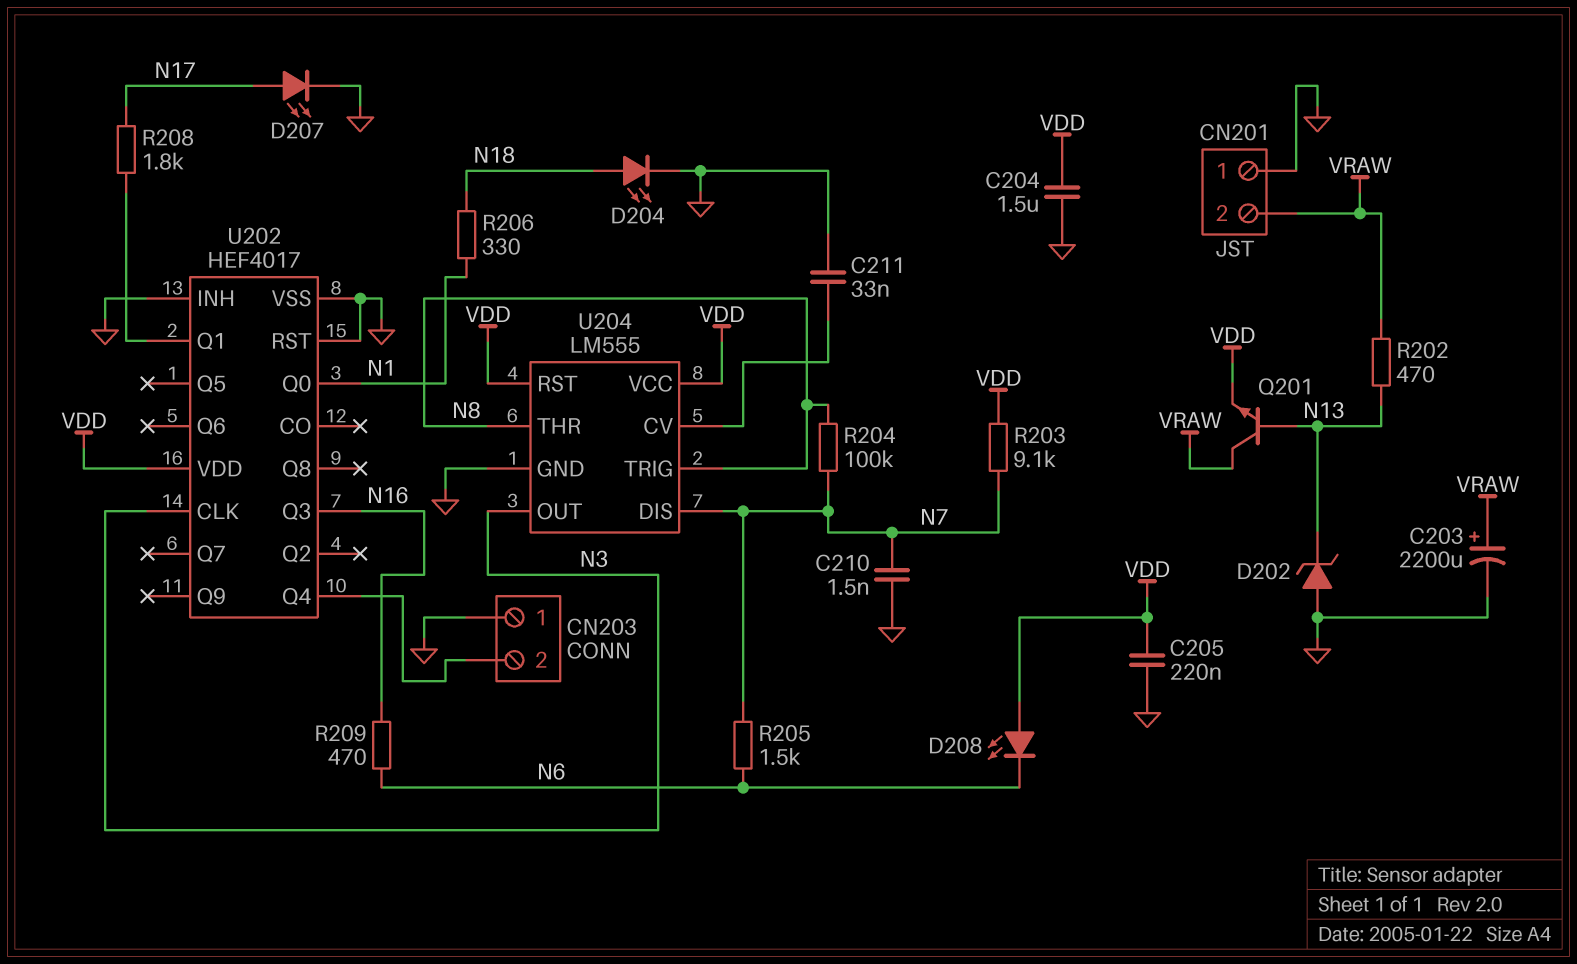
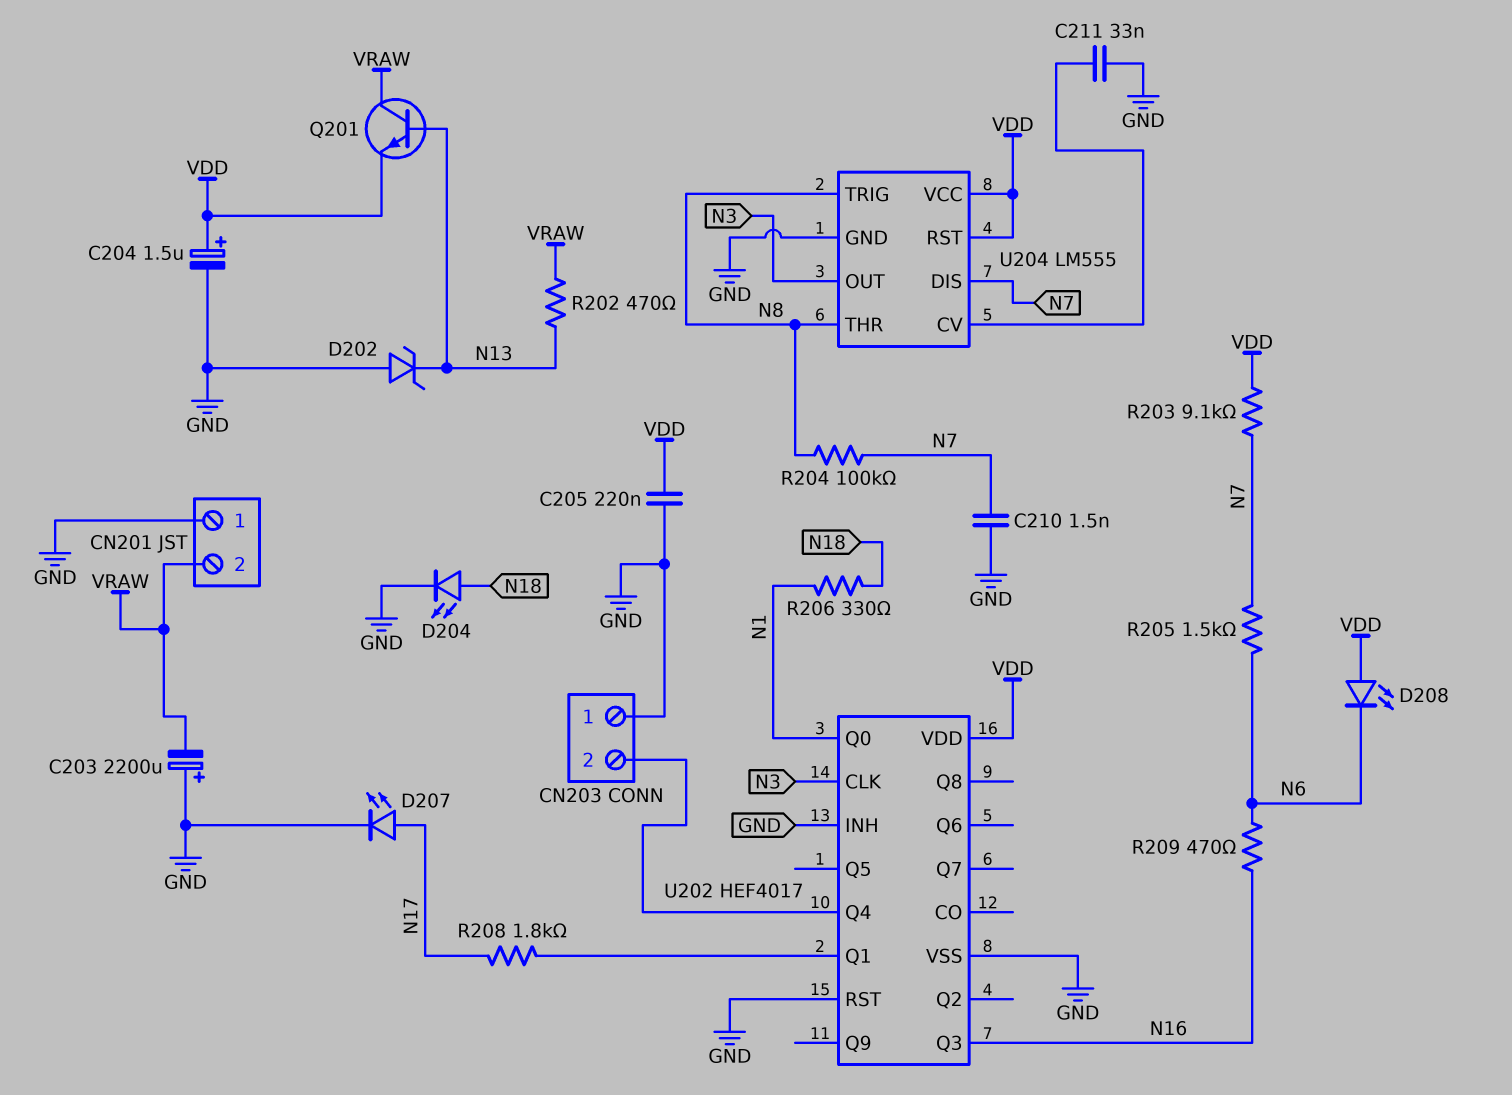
C203: 2200uF (plus VRAW, minus GND) -> 2200uF (plus GND, minus VRAW)
C204: 1.5uF (GND, VDD) -> 1.5uF (plus VDD, minus GND)

